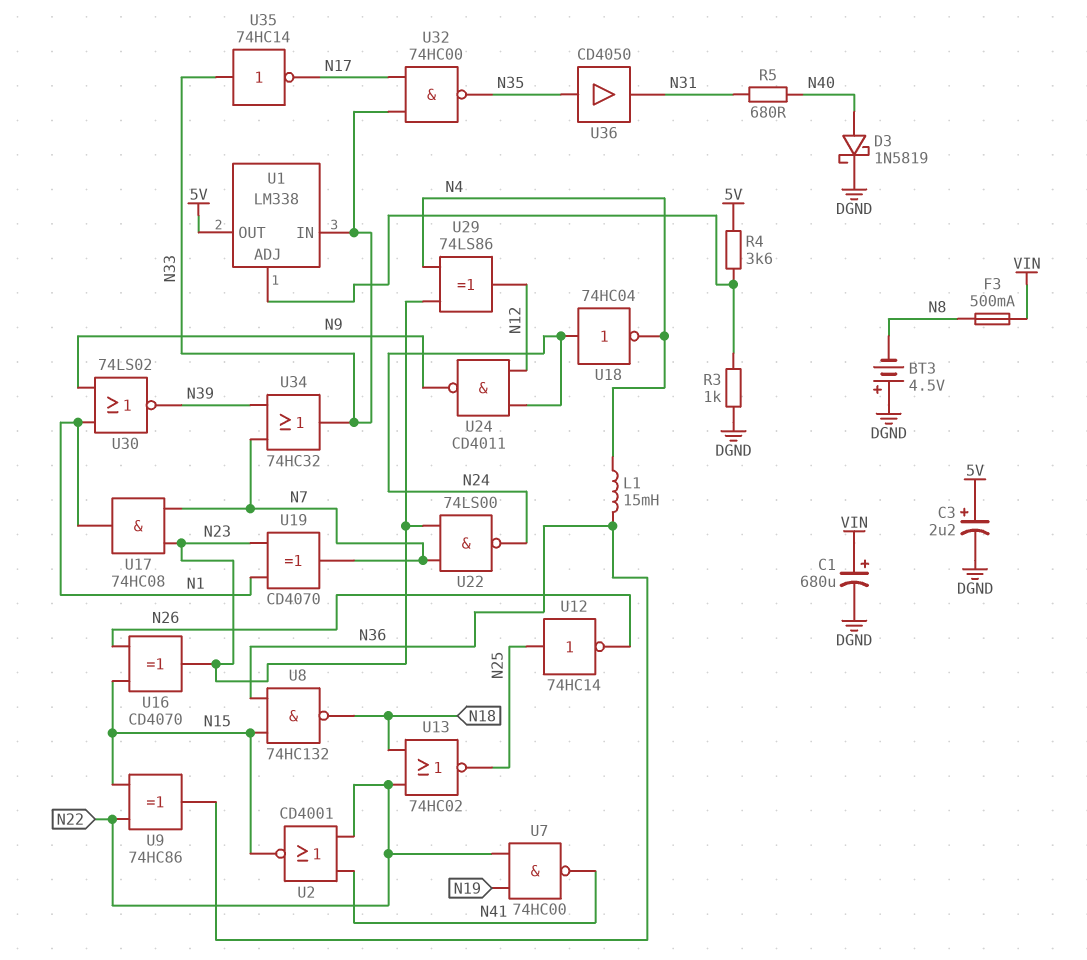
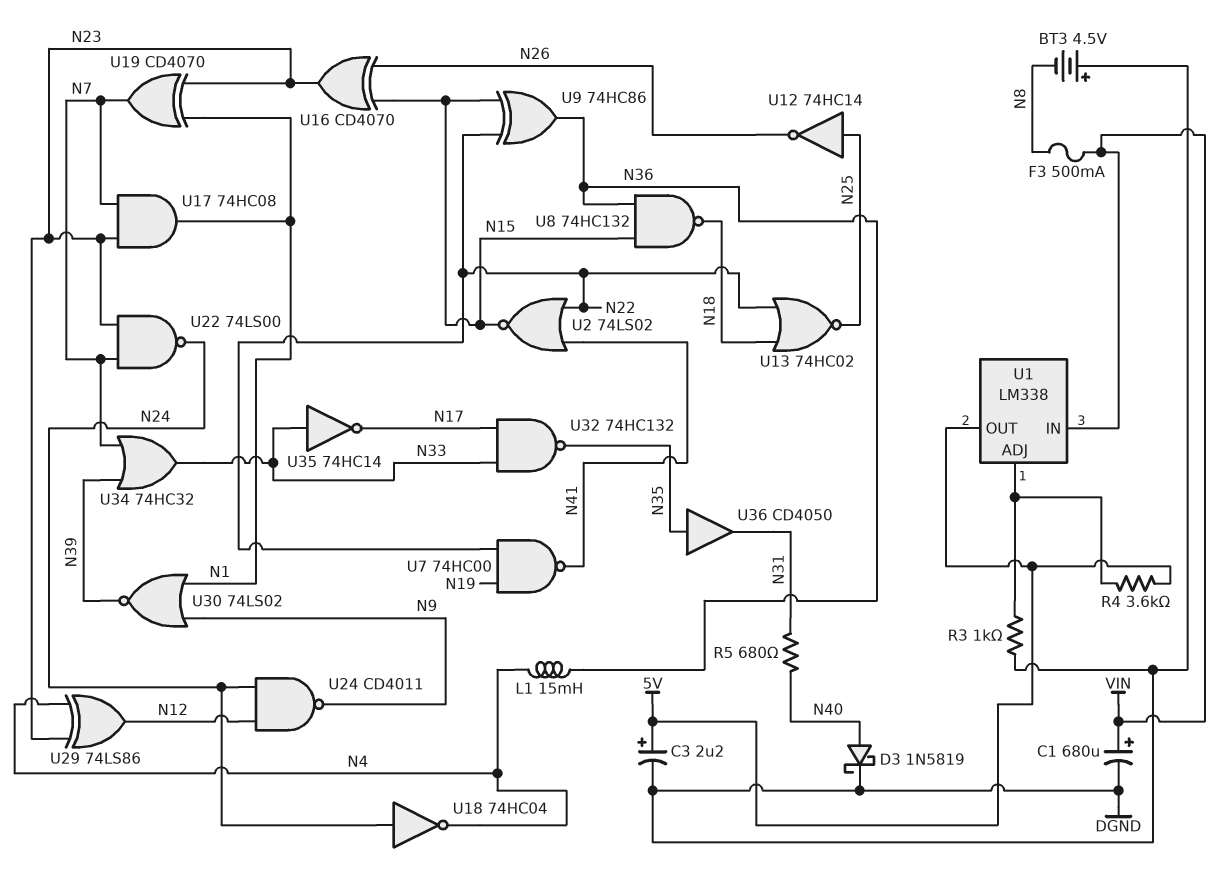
U1 pin IN: N33 -> VIN
U2: NOR CD4001 (in N22, in N41, out N15) -> NOR 74LS02 (in N22, in N41, out N15)
U32: NAND 74HC00 (in N17, in N33, out N35) -> NAND 74HC132 (in N17, in N33, out N35)

